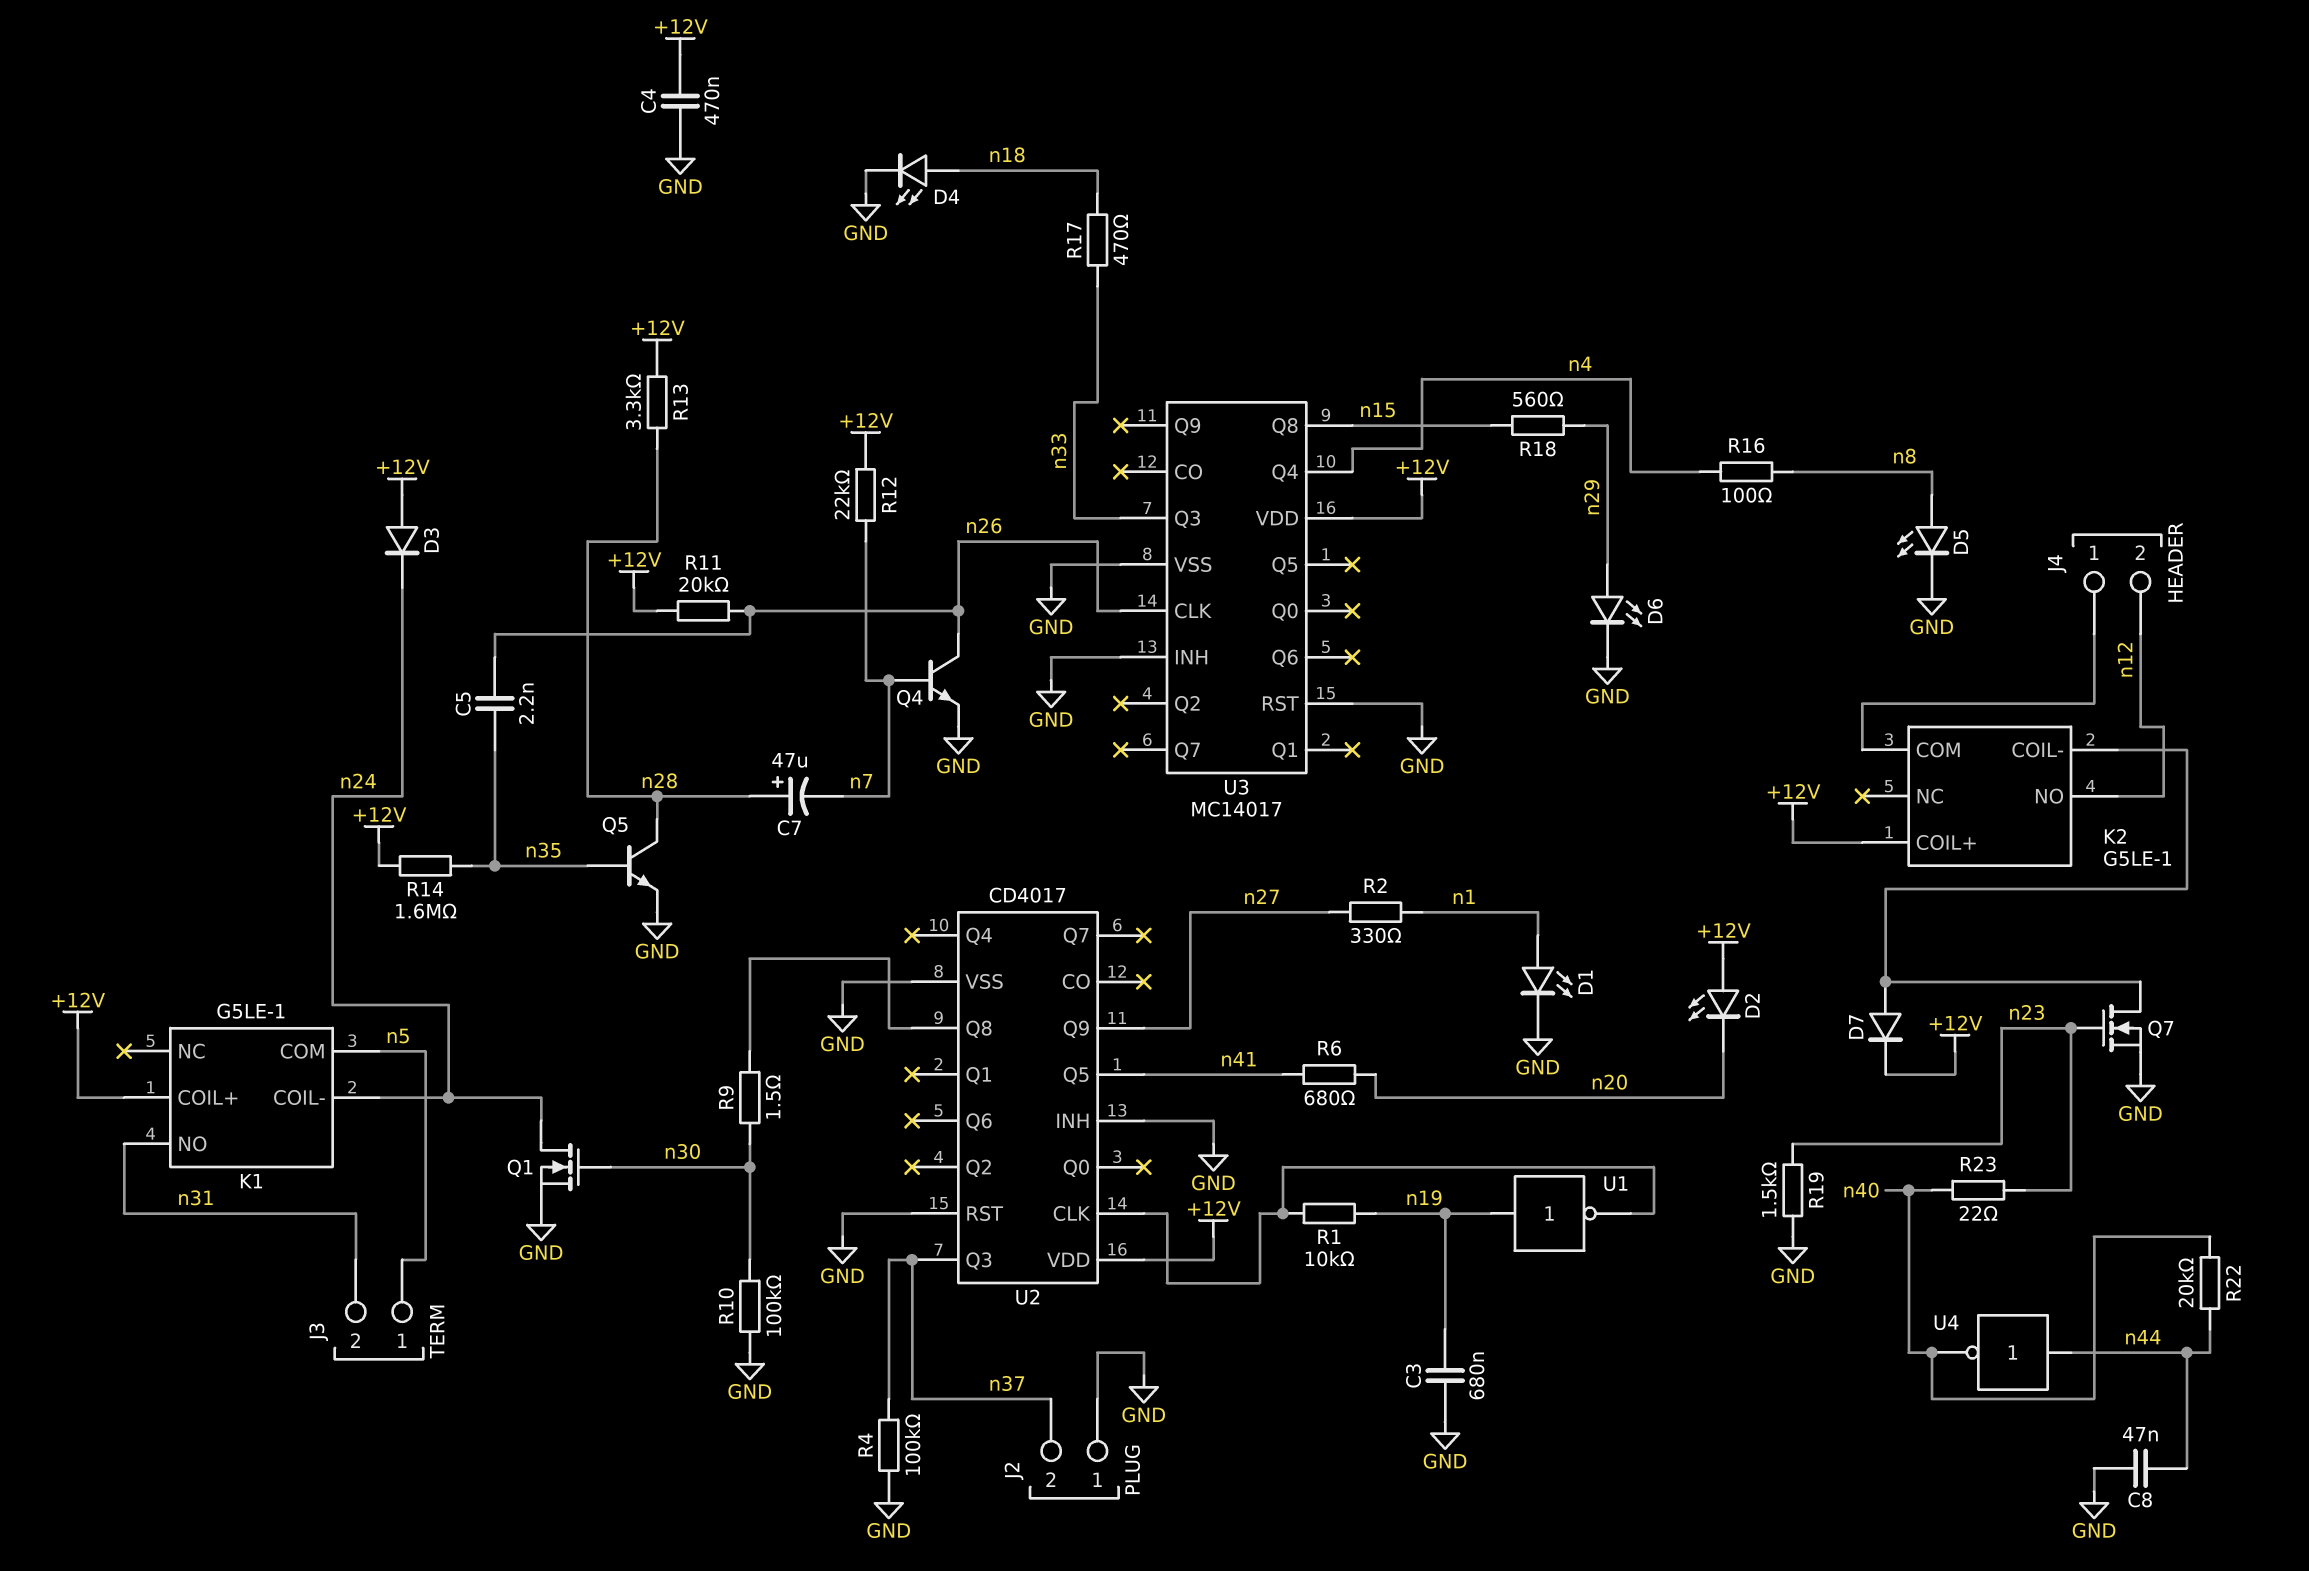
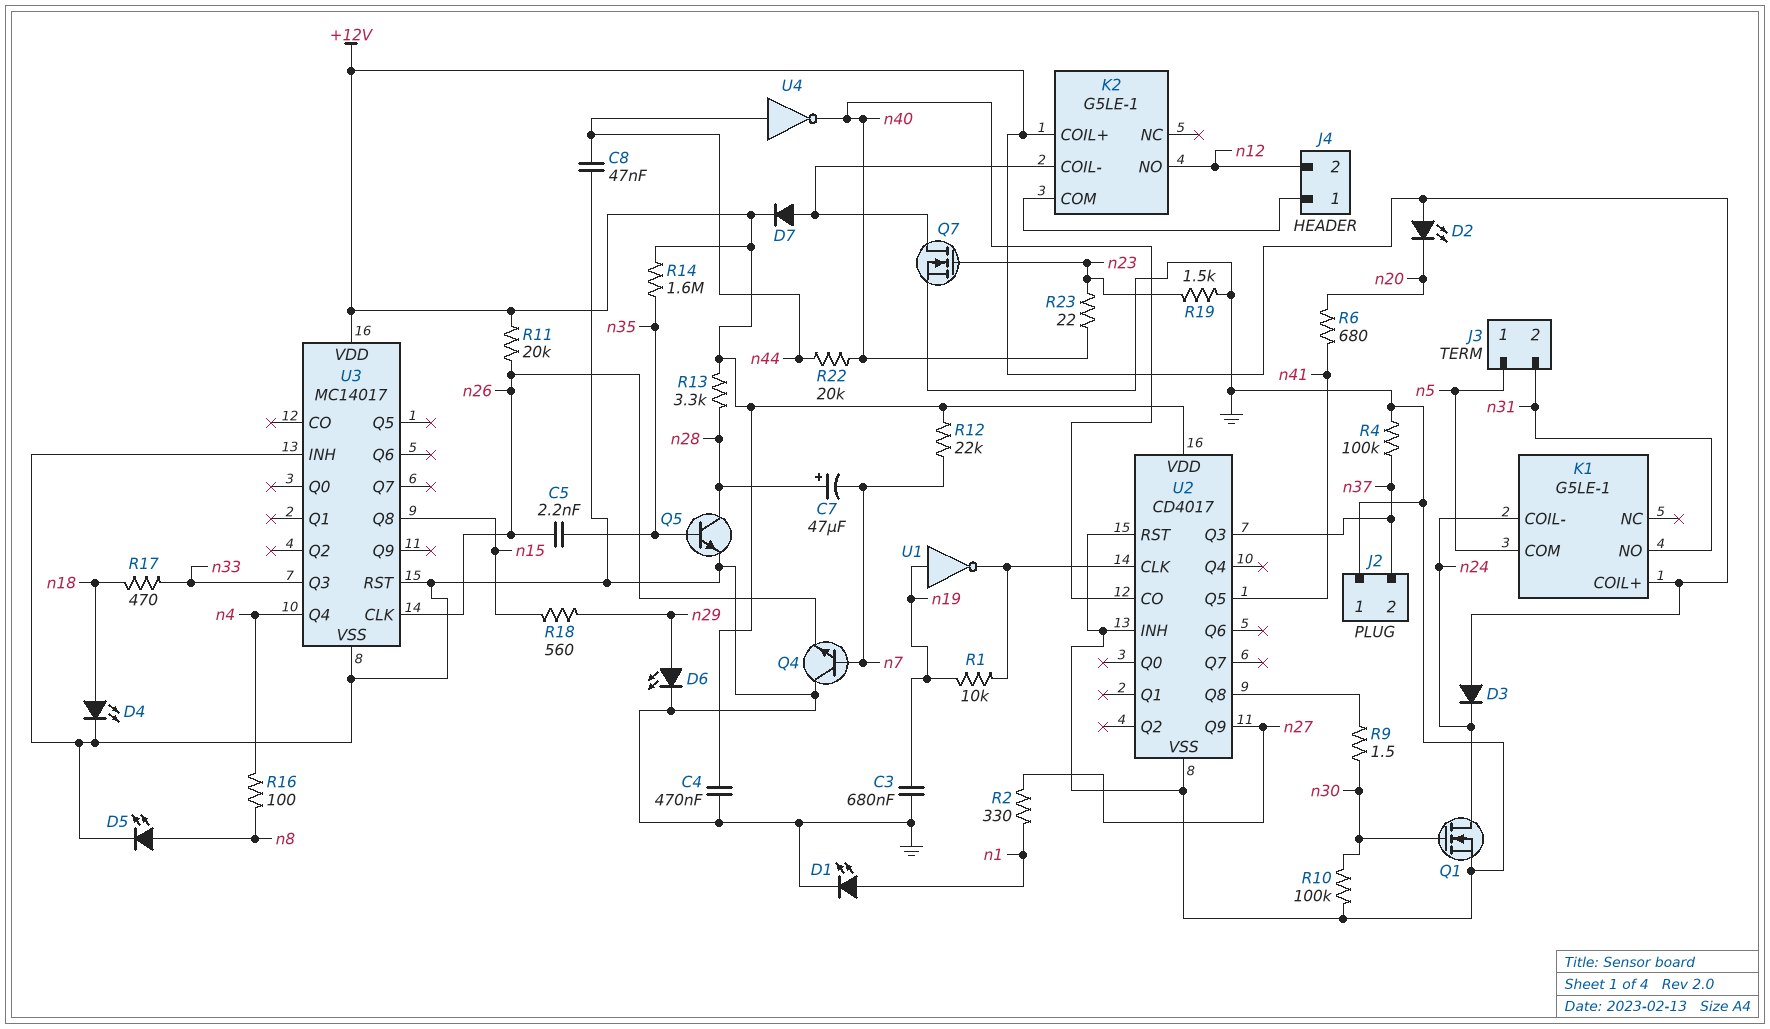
Q4: NPN (B n7, C n26, E GND) -> NPN (B n7, C GND, E n26)
U2 pin CO: none -> n40

